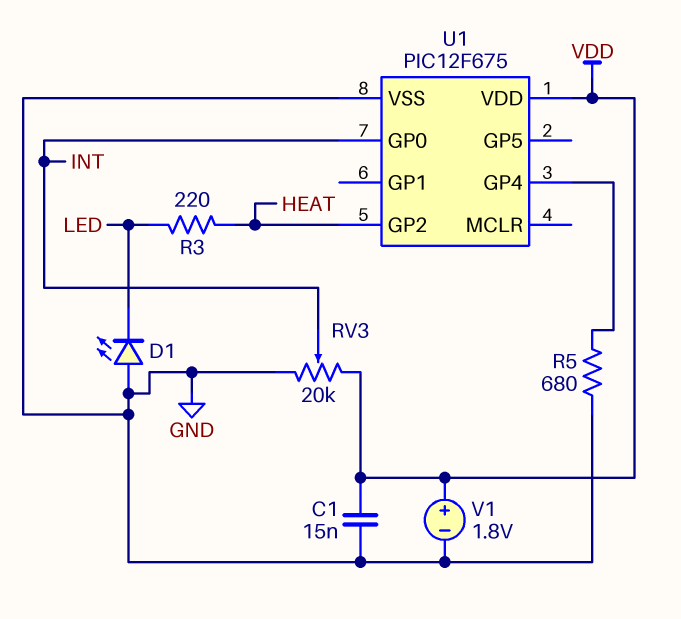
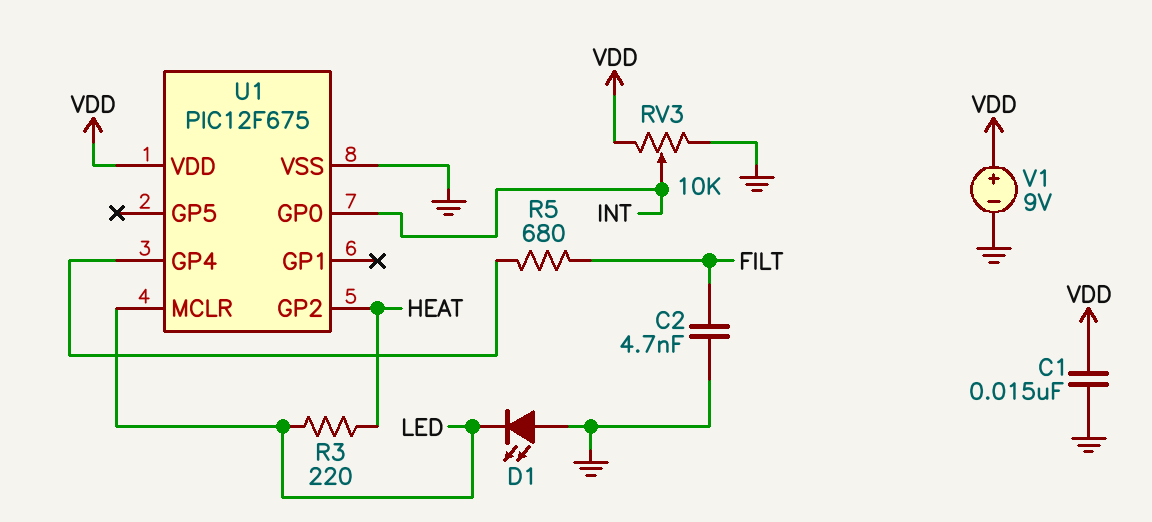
C2: none -> 4.7nF (FILT, GND)
R5: 680 (GND, U1/GP4) -> 680 (FILT, U1/GP4)
RV3: 20k (GND, VDD, wiper INT) -> 10k (GND, VDD, wiper INT)
U1 pin MCLR: none -> LED
V1: 1.8V (plus VDD, minus GND) -> 9V (plus VDD, minus GND)

